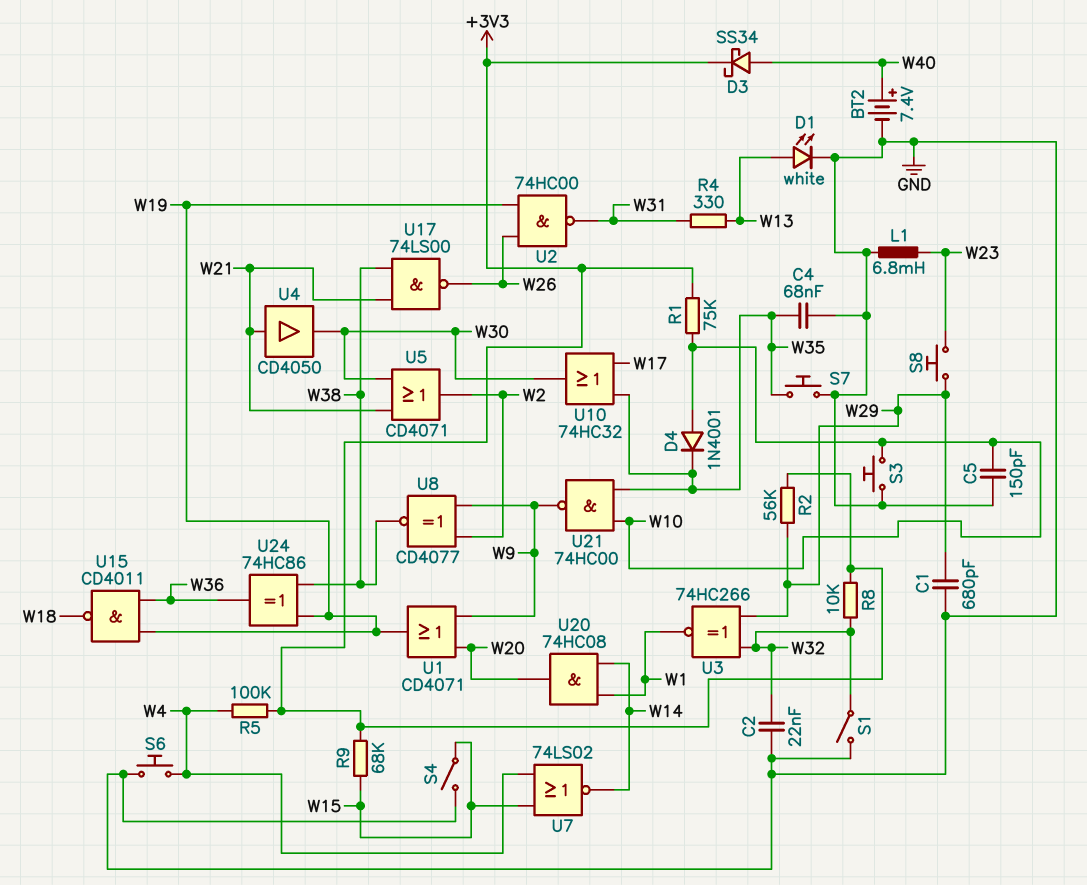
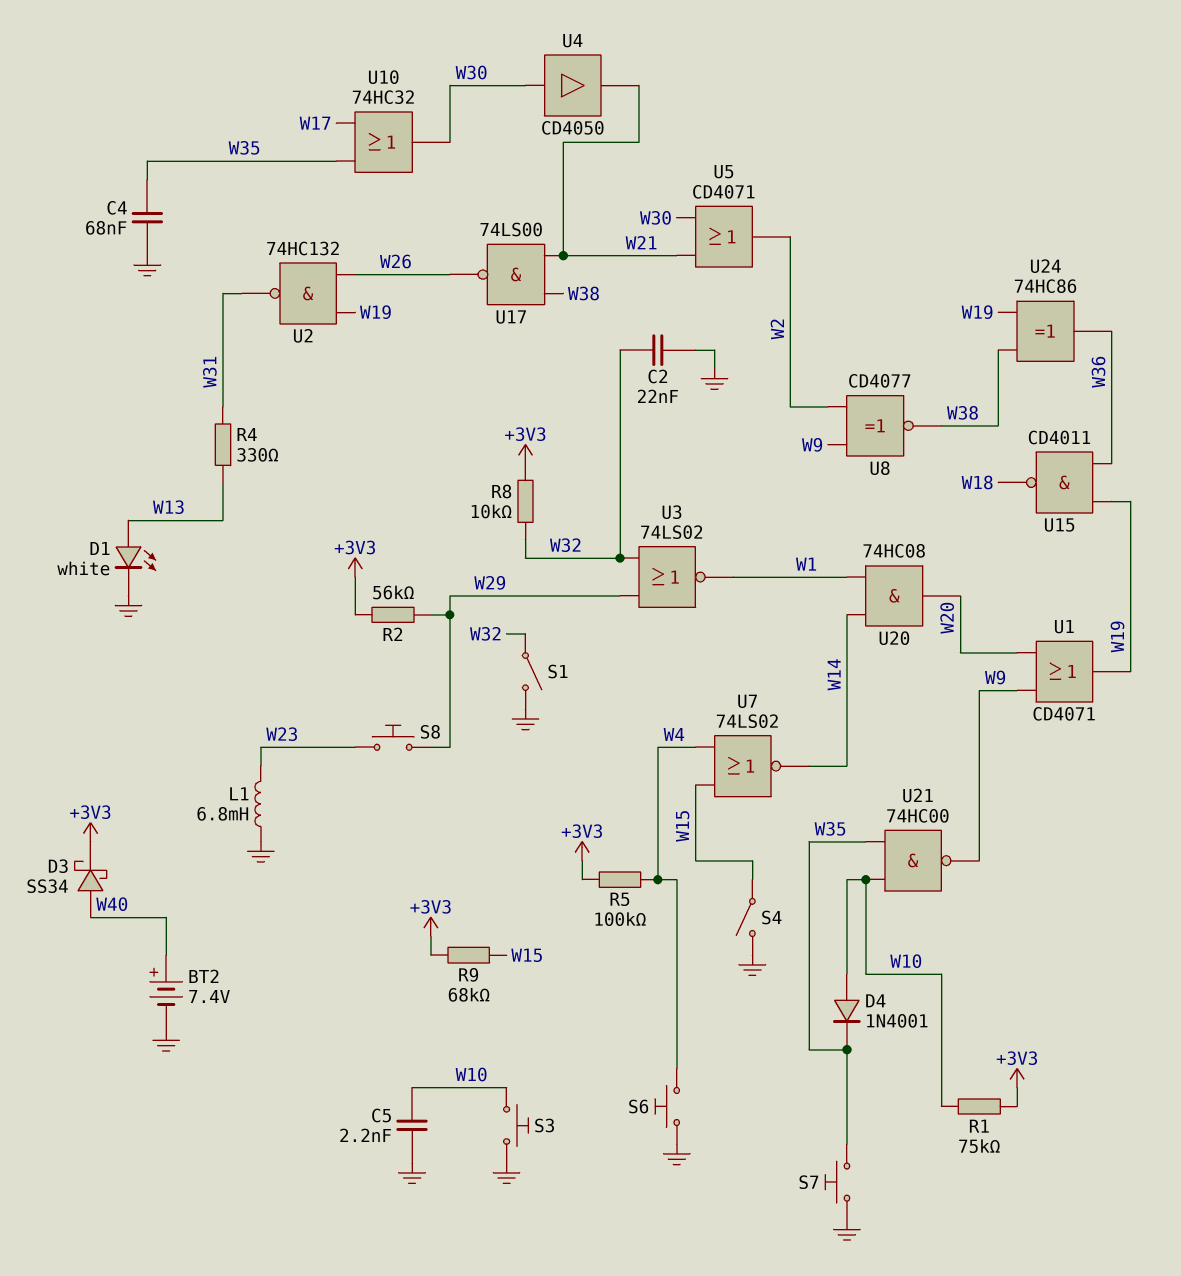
C1: 680pF (GND, W29) -> none
C5: 150pF (GND, W10) -> 2.2nF (GND, W10)
U2: NAND 74HC00 (in W19, in W26, out W31) -> NAND 74HC132 (in W19, in W26, out W31)
U3: XNOR 74HC266 (in W29, in W32, out W1) -> NOR 74LS02 (in W29, in W32, out W1)
U4: buffer CD4050 (in W21, out W30) -> buffer CD4050 (in W30, out W21)

